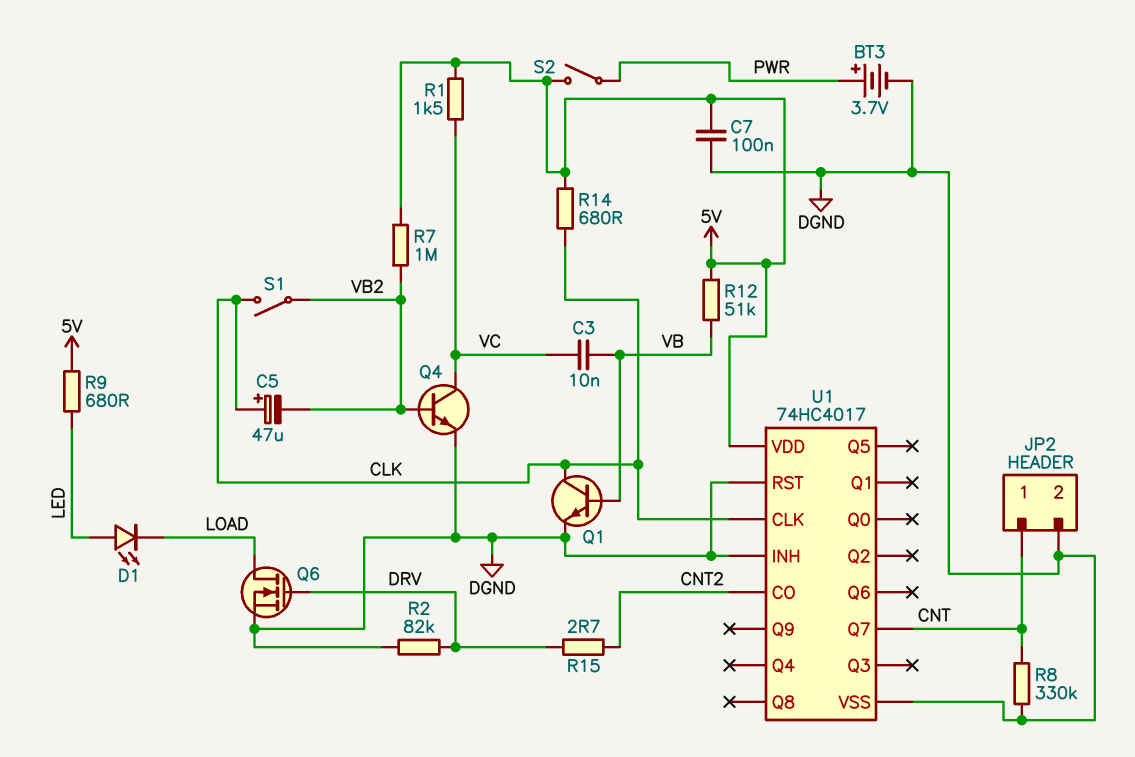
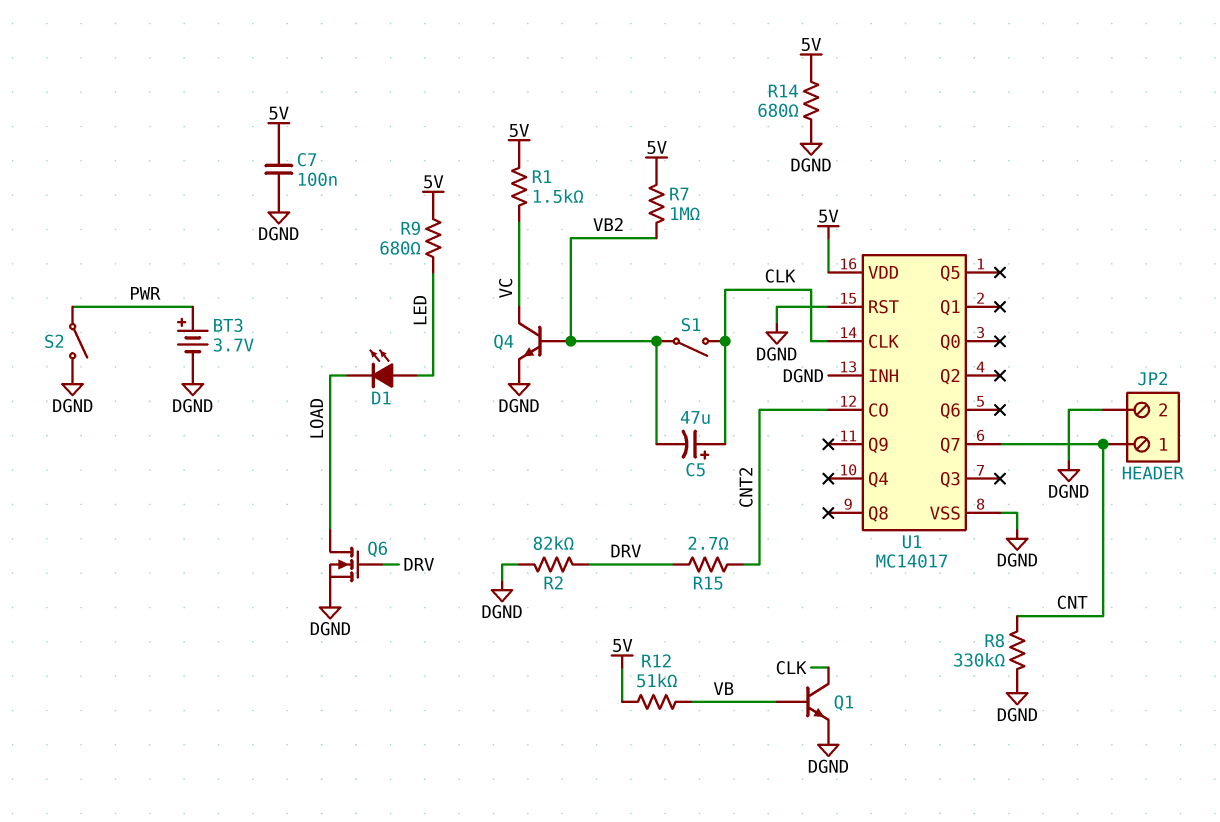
C3: 10nF (VB, VC) -> none
R14: 680 (5V, CLK) -> 680 (5V, DGND)
S2: switch (5V, PWR) -> switch (DGND, PWR)
U1: 74HC4017 -> MC14017

